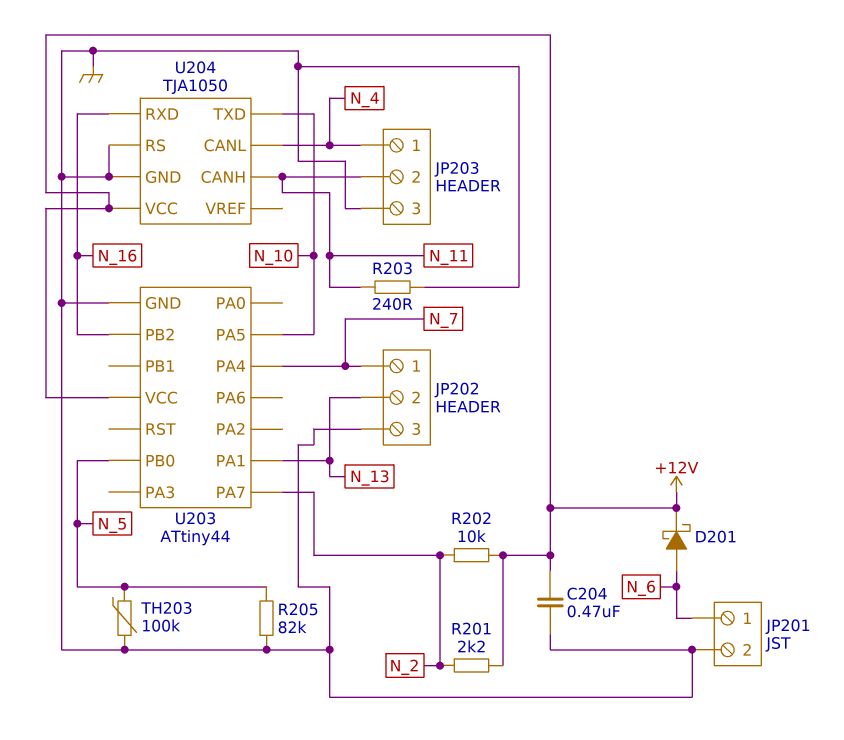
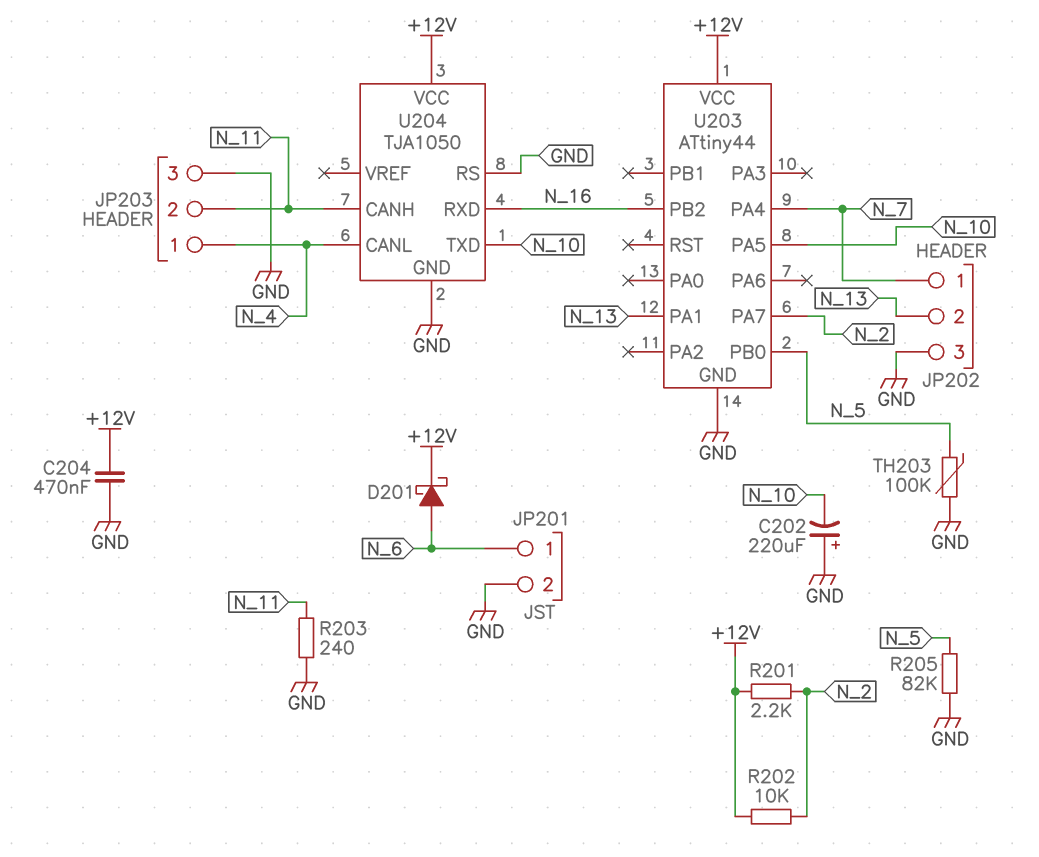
C202: none -> 220uF (plus GND, minus N_10)

